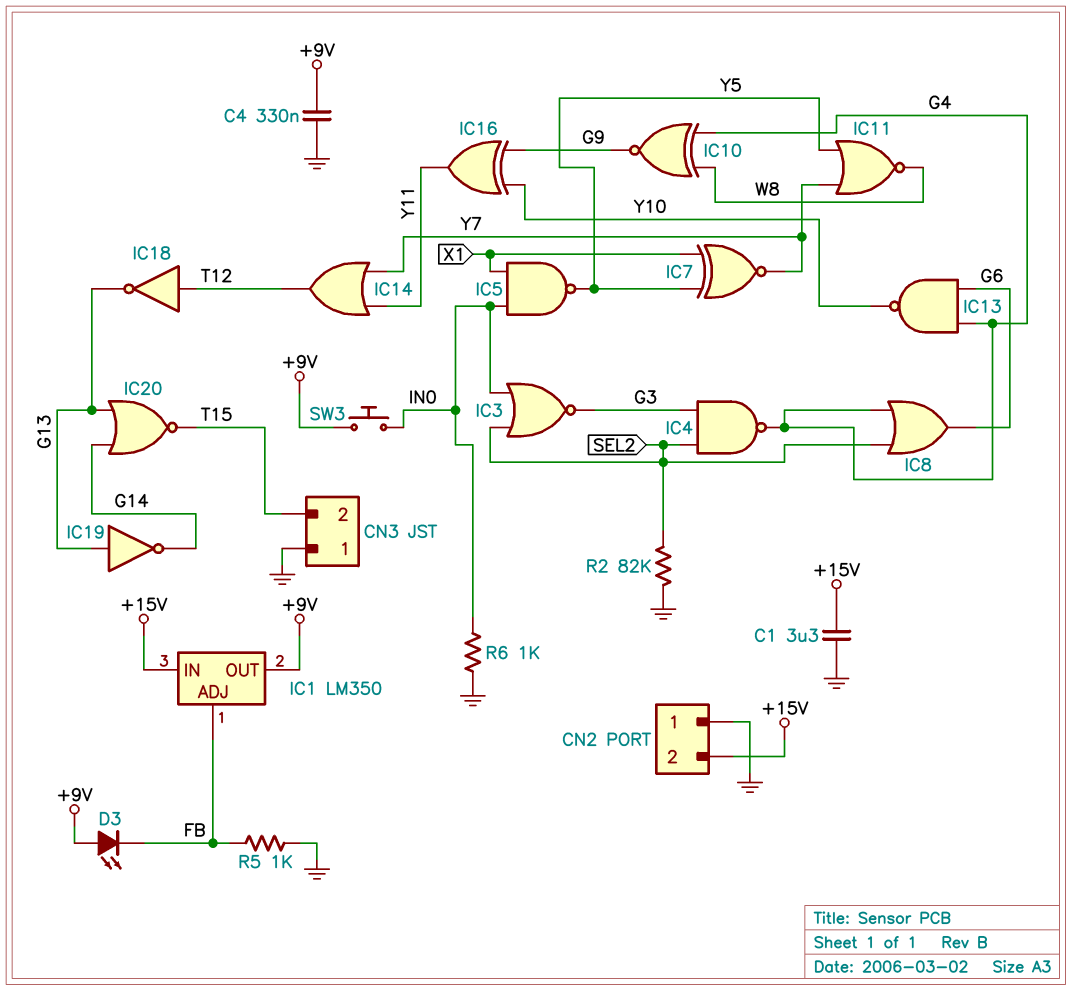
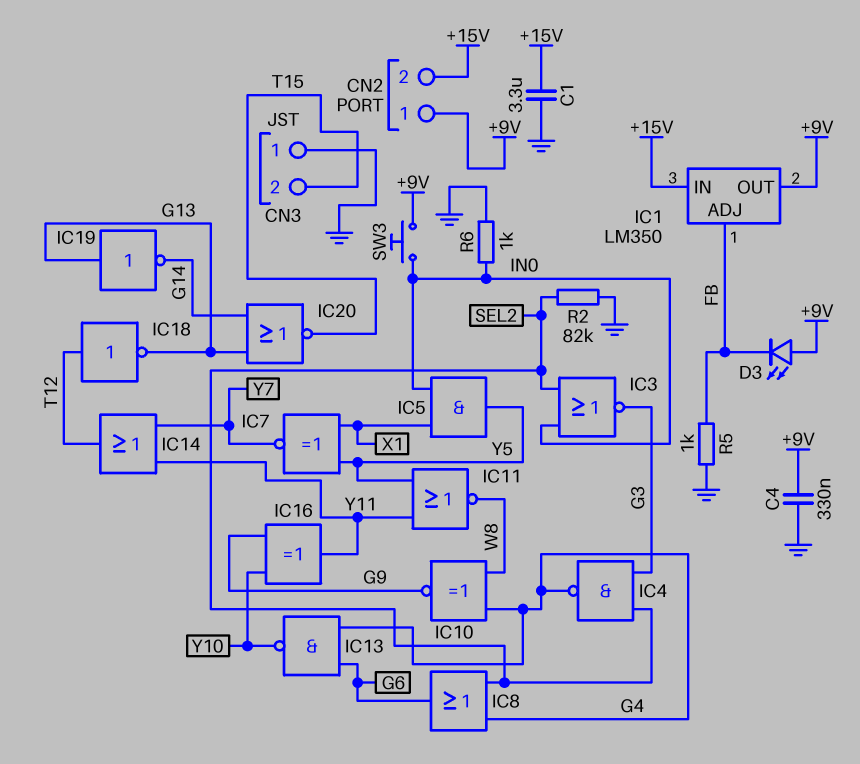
CN2 pin 1: GND -> +9V
IC5: NAND (in IN0, in X1, out Y5) -> AND (in IN0, in X1, out Y5)
IC11: NOR (in Y5, in Y7, out W8) -> NOR (in Y5, in Y11, out W8)

